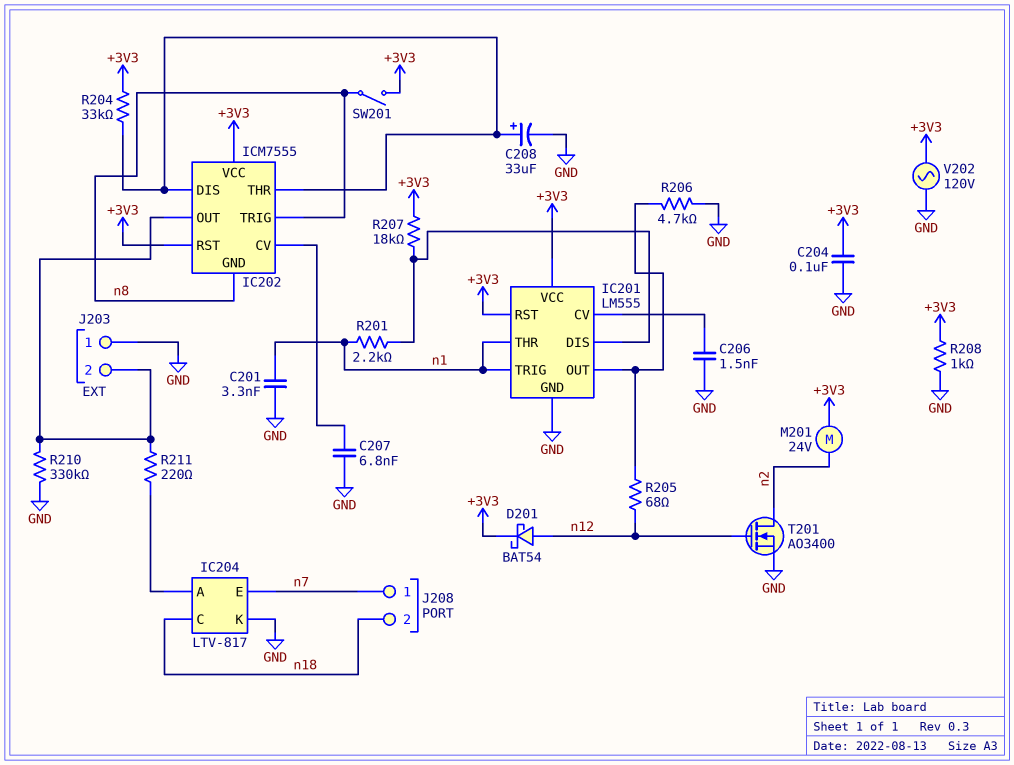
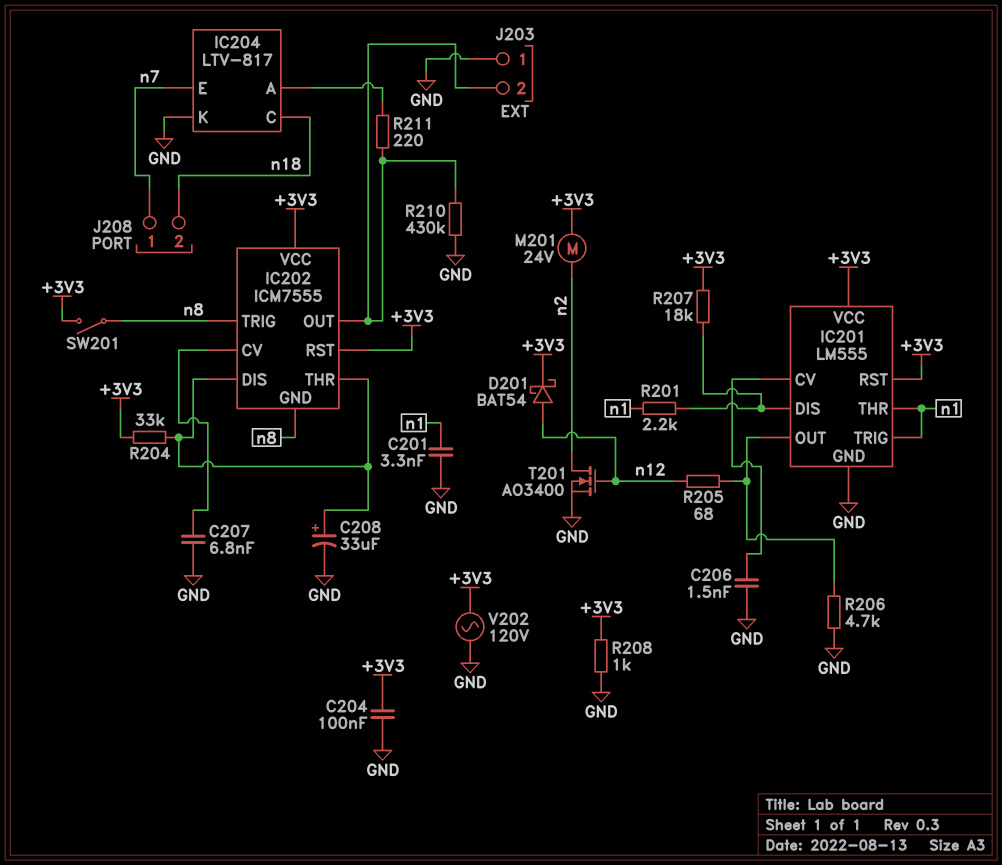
R210: 330k (GND, IC202/OUT) -> 430k (GND, IC202/OUT)

